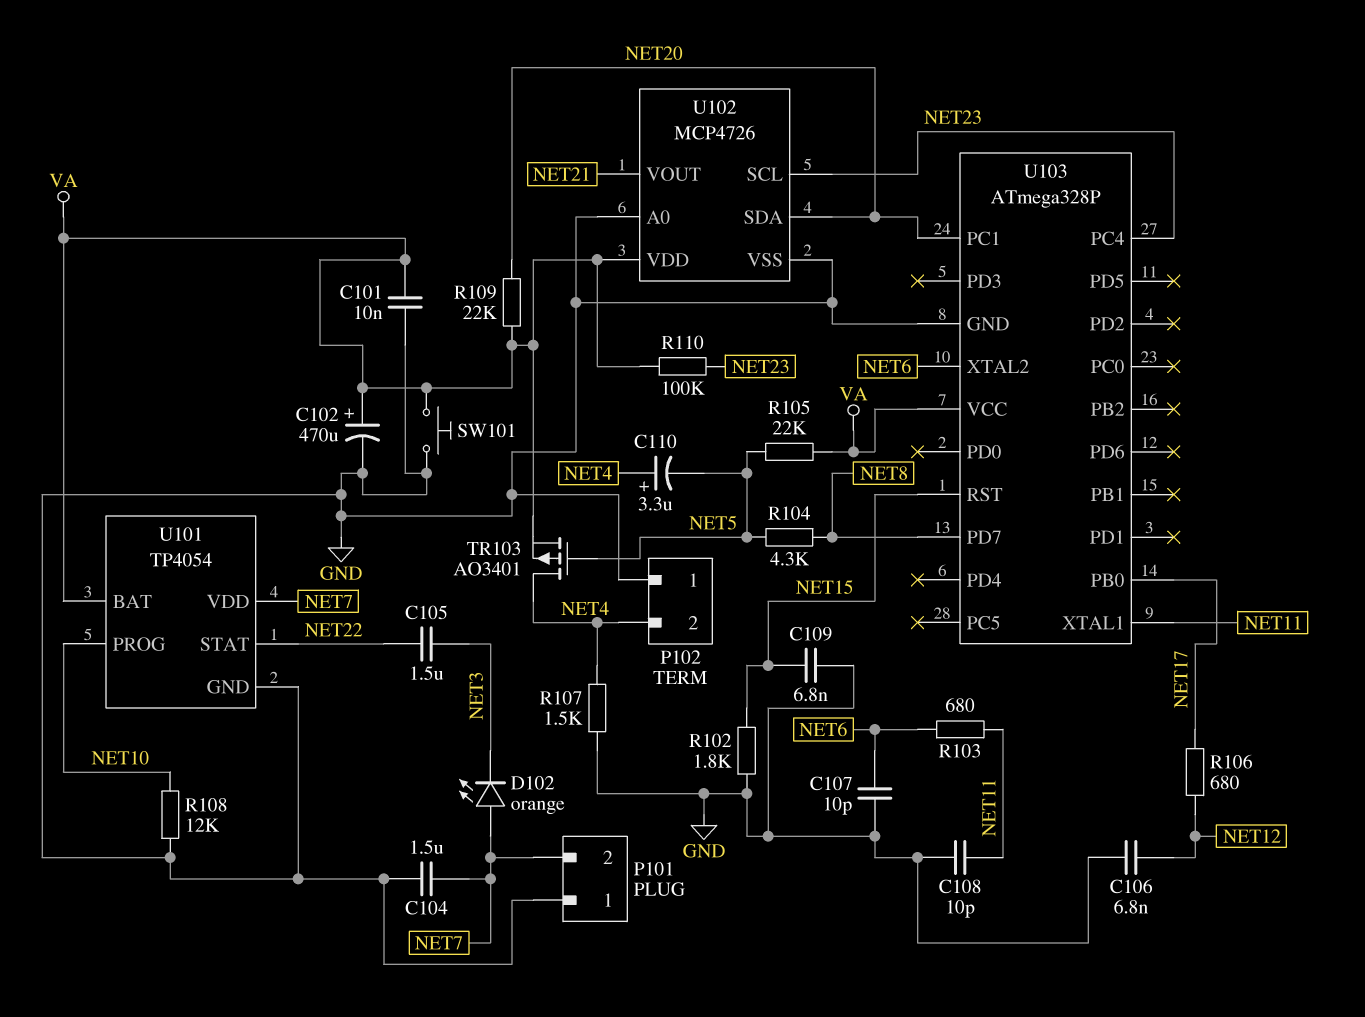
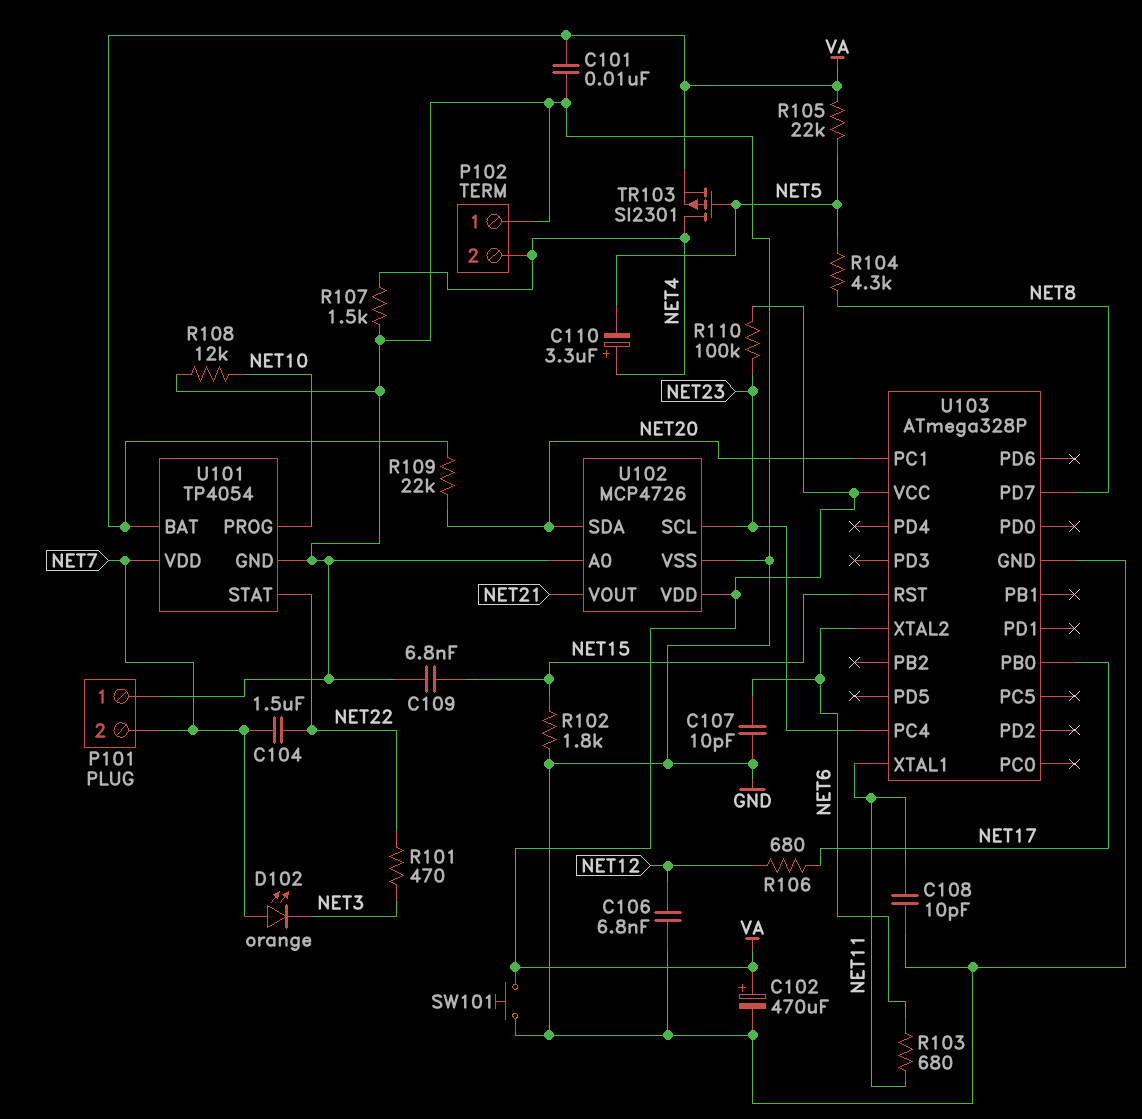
C104: 1.5uF (GND, NET7) -> 1.5uF (NET7, NET22)
C105: 1.5uF (NET3, NET22) -> none
R101: none -> 470 (NET3, NET22)
TR103: PMOS AO3401 (G NET5, D NET4, S VA) -> PMOS SI2301 (G NET5, D NET4, S VA)

